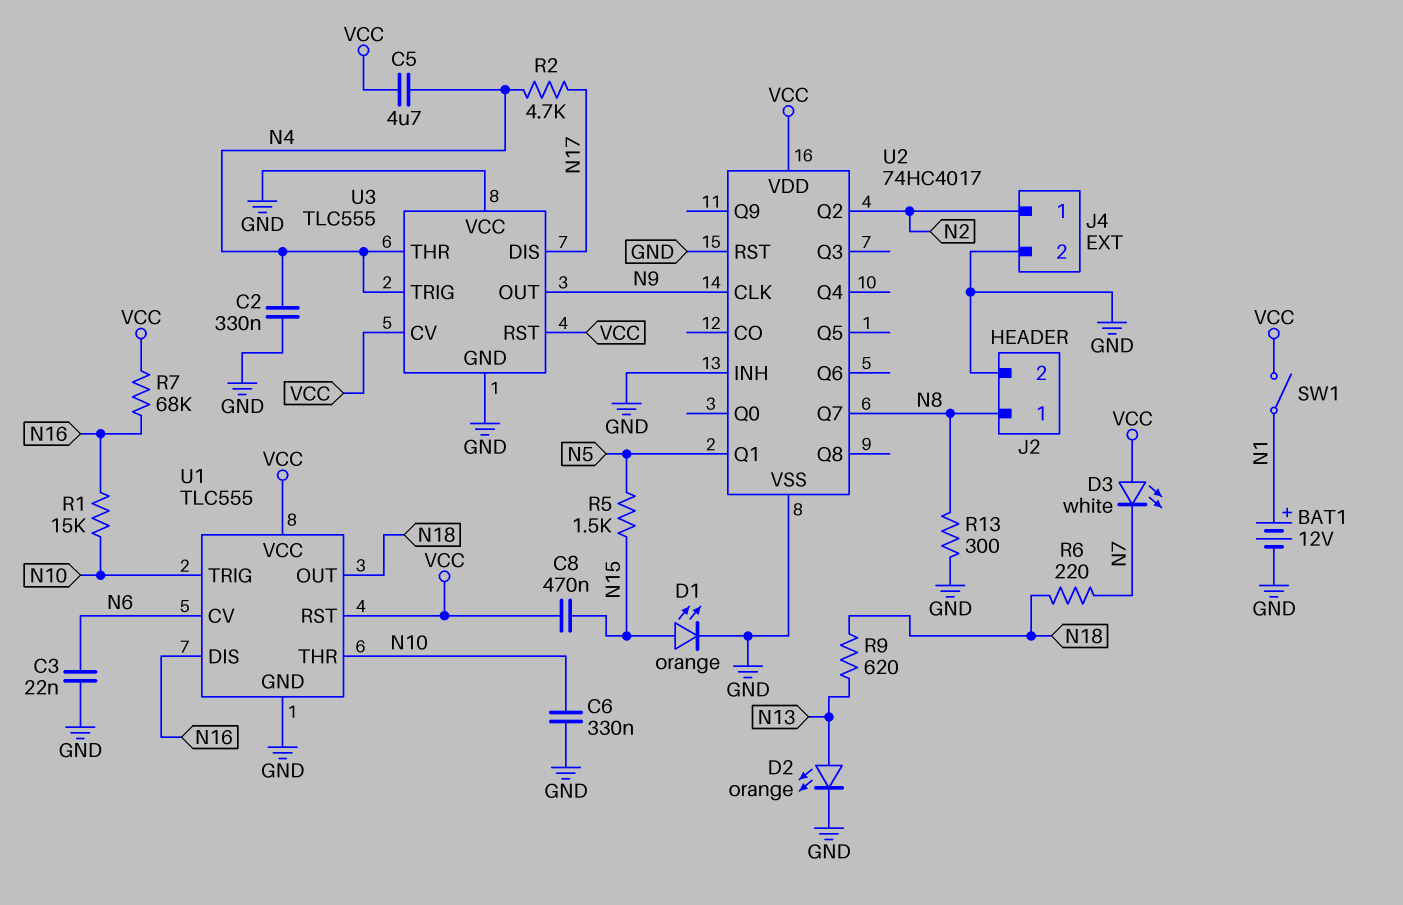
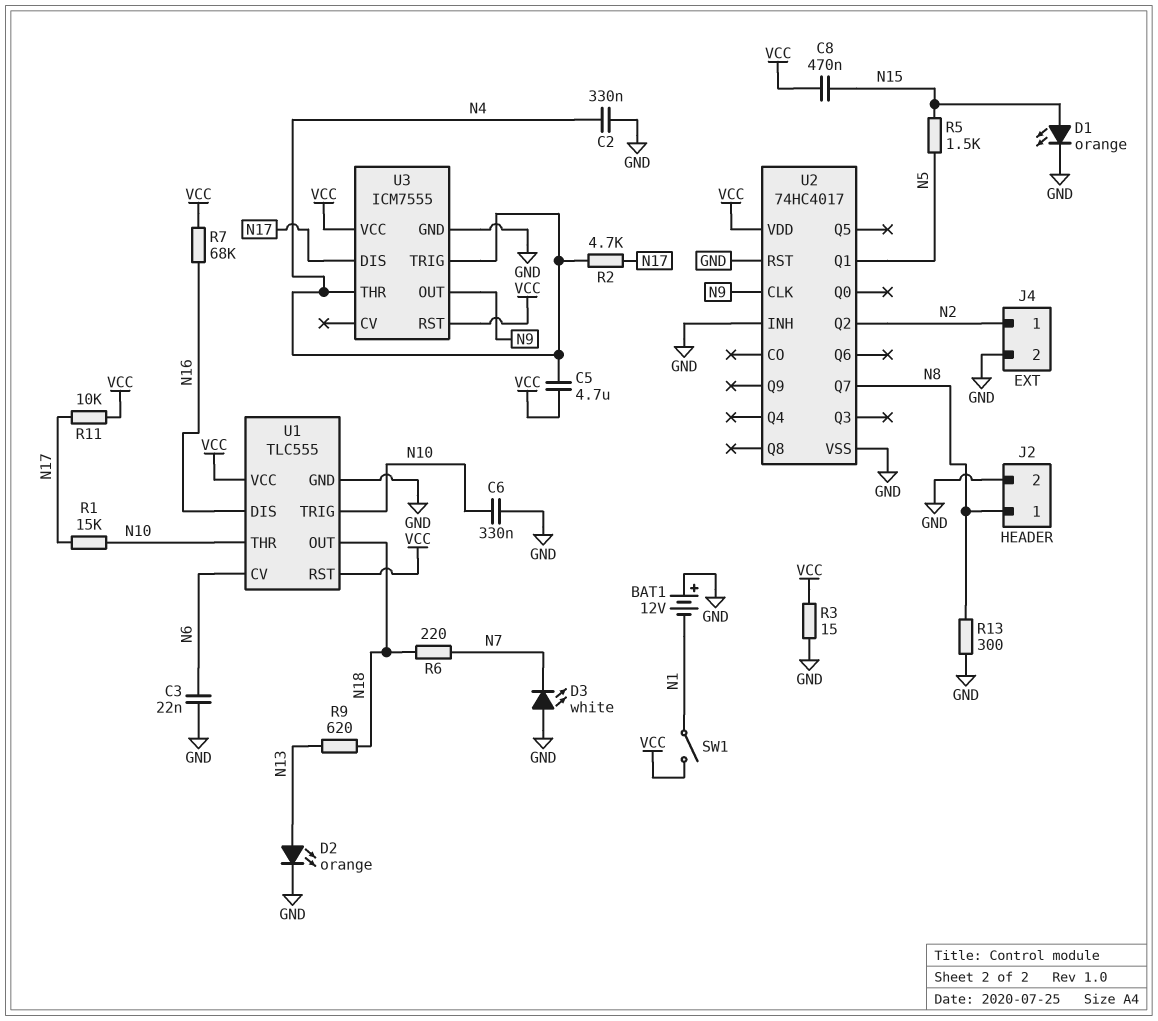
BAT1: 12V (plus N1, minus GND) -> 12V (plus GND, minus N1)
D3: LED white (A VCC, K N7) -> LED white (A GND, K N7)
R1: 15k (N10, N16) -> 15k (N10, N17)
R3: none -> 15 (GND, VCC)
R11: none -> 10k (N17, VCC)
U3: TLC555 -> ICM7555
U3 pin CV: VCC -> none
U3 pin VCC: GND -> VCC

